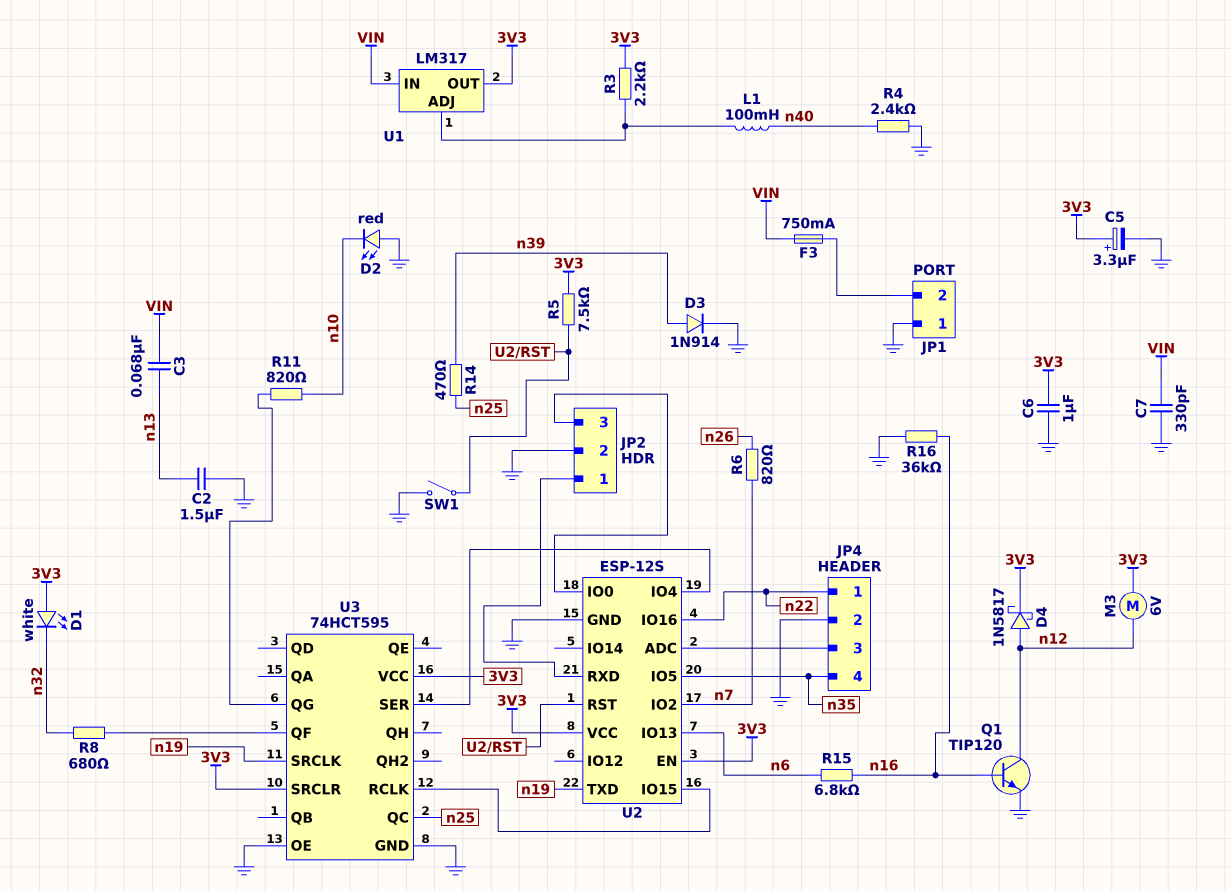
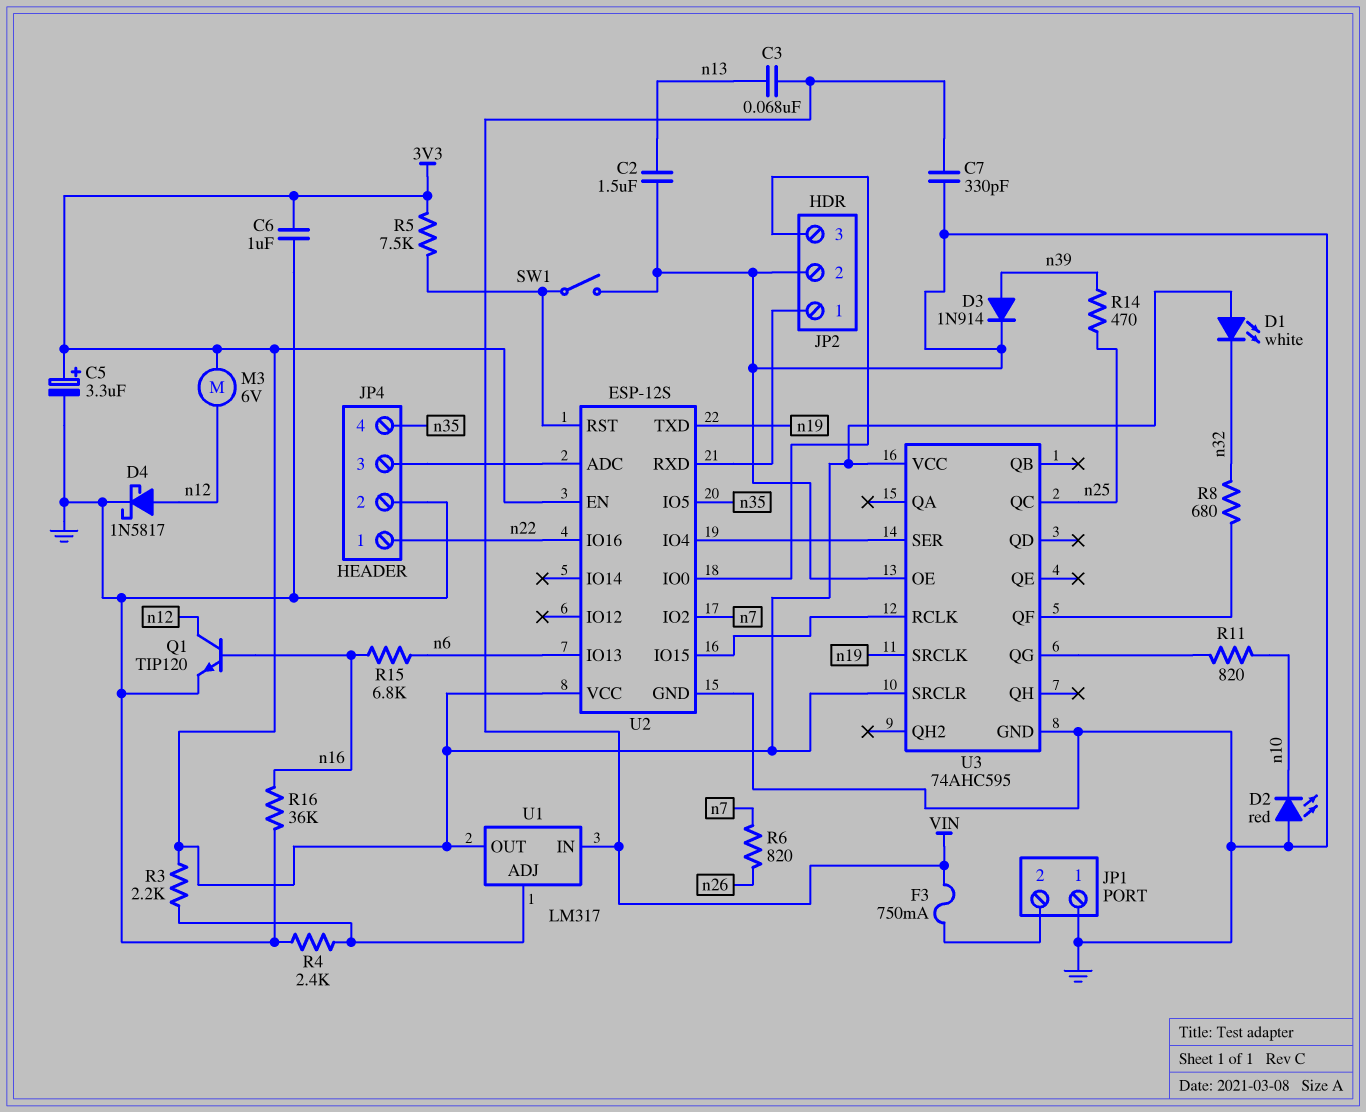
D4: schottky 1N5817 (A n12, K 3V3) -> schottky 1N5817 (A n12, K GND)
L1: 100mH (U1/ADJ, n40) -> none
R4: 2.4k (GND, n40) -> 2.4k (GND, U1/ADJ)
U3: 74HCT595 -> 74AHC595

